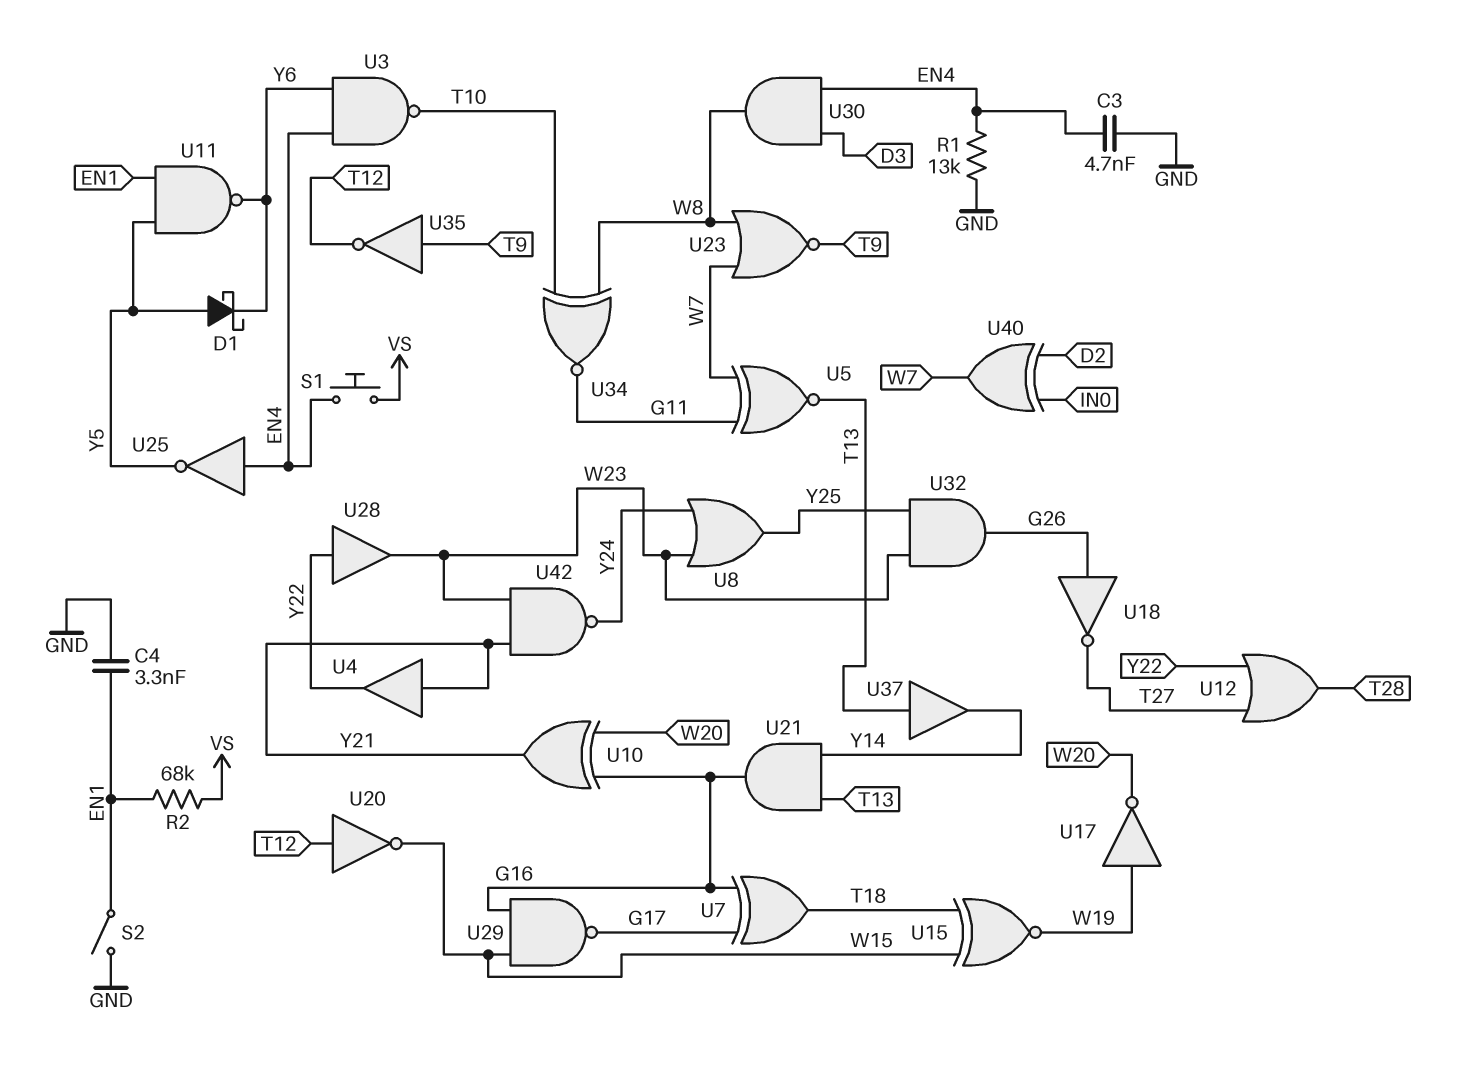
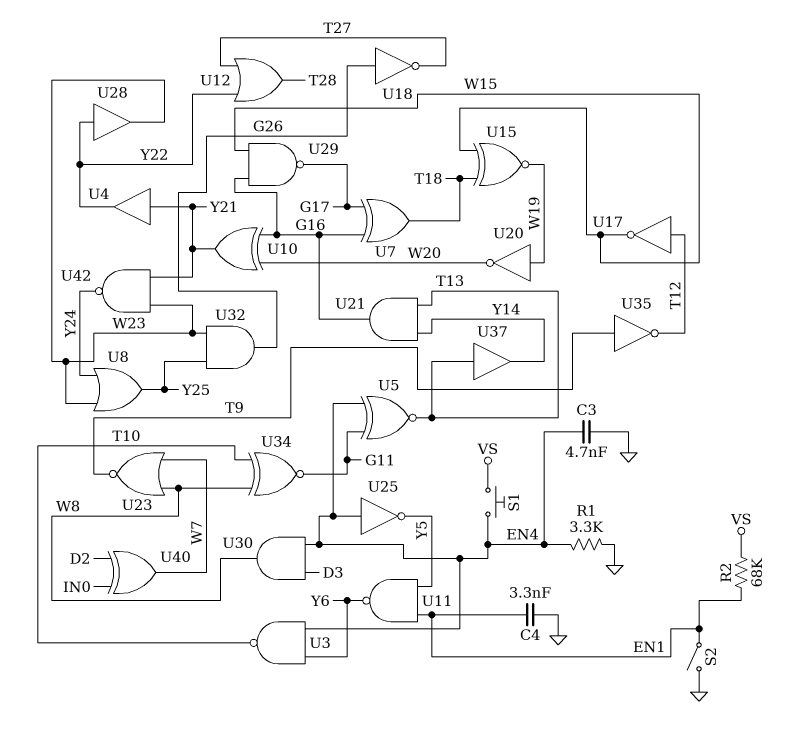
D1: schottky (A Y5, K Y6) -> none
R1: 13k (EN4, GND) -> 3.3k (EN4, GND)
U5: XNOR (in G11, in W7, out T13) -> XNOR (in EN4, in G11, out T13)
U17: NOT (in W19, out W20) -> NOT (in T12, out W15)
U20: NOT (in T12, out W15) -> NOT (in W19, out W20)

